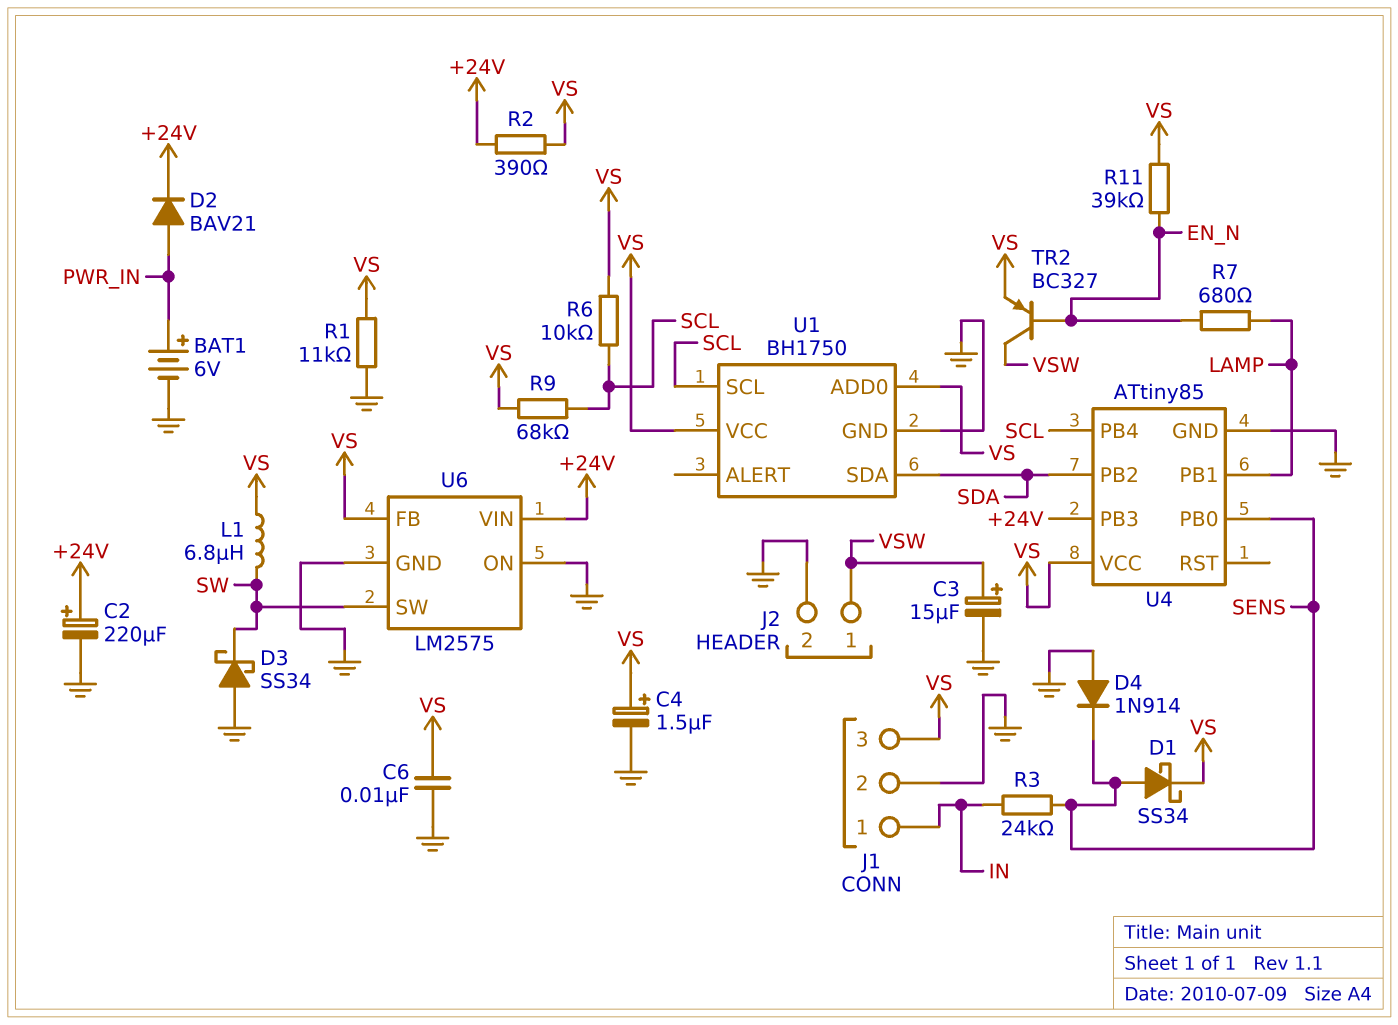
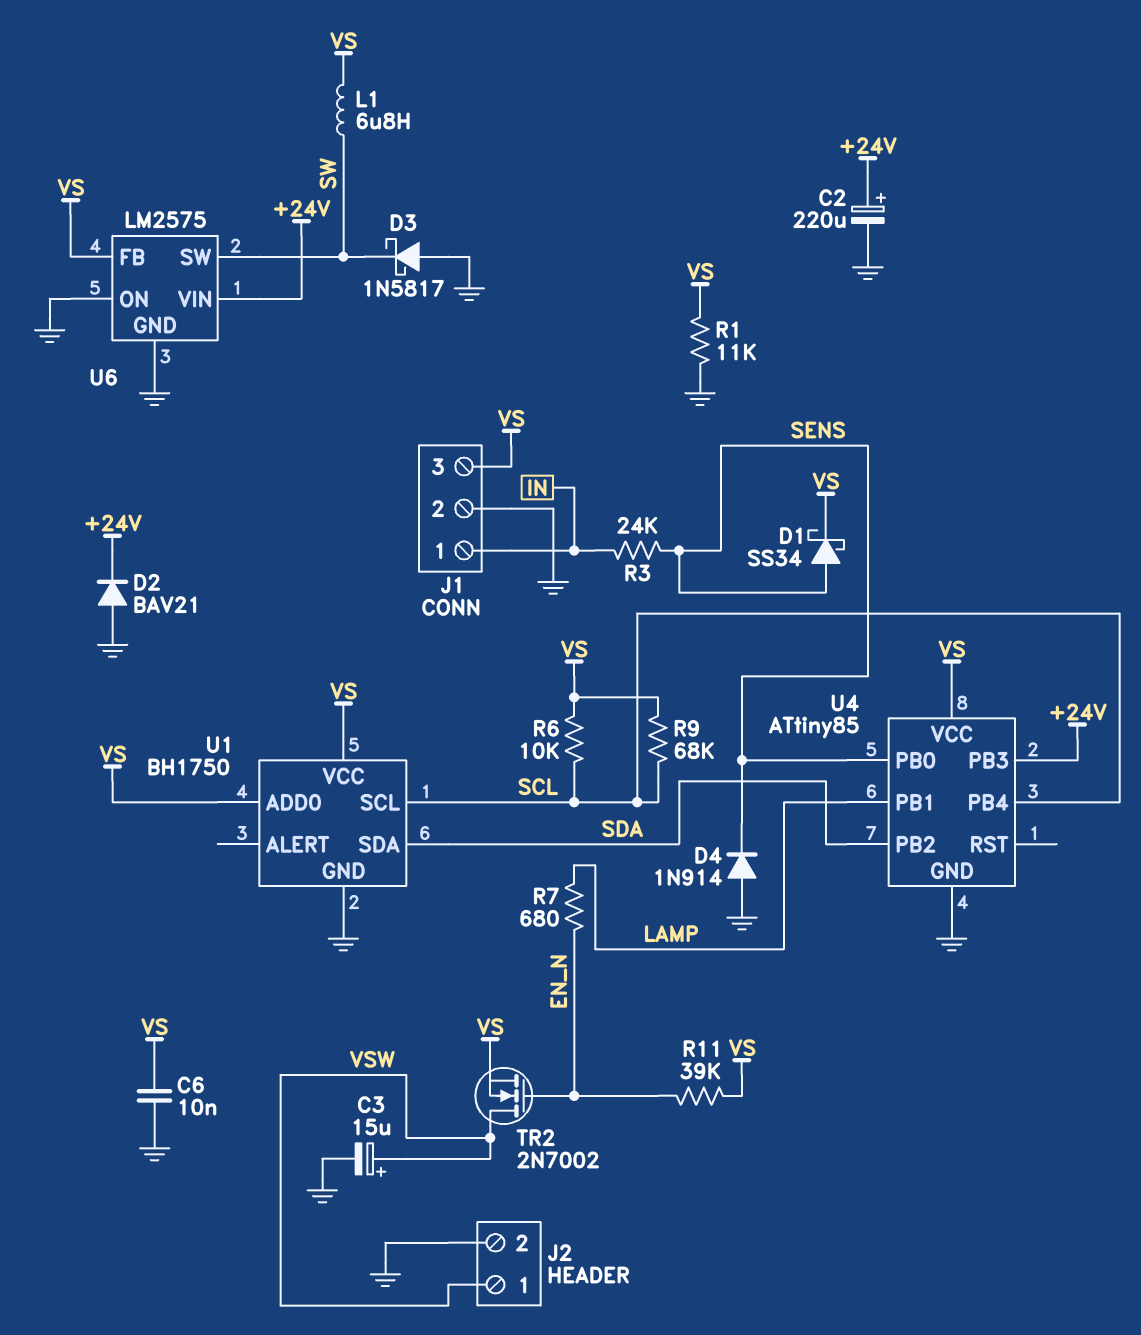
BAT1: 6V (plus PWR_IN, minus GND) -> none
C4: 1.5uF (plus VS, minus GND) -> none
D2: diode BAV21 (A PWR_IN, K +24V) -> diode BAV21 (A GND, K +24V)
D3: schottky SS34 (A GND, K SW) -> schottky 1N5817 (A GND, K SW)
R2: 390 (+24V, VS) -> none
TR2: PNP BC327 (B EN_N, C VSW, E VS) -> NMOS 2N7002 (G EN_N, D VSW, S VS)

